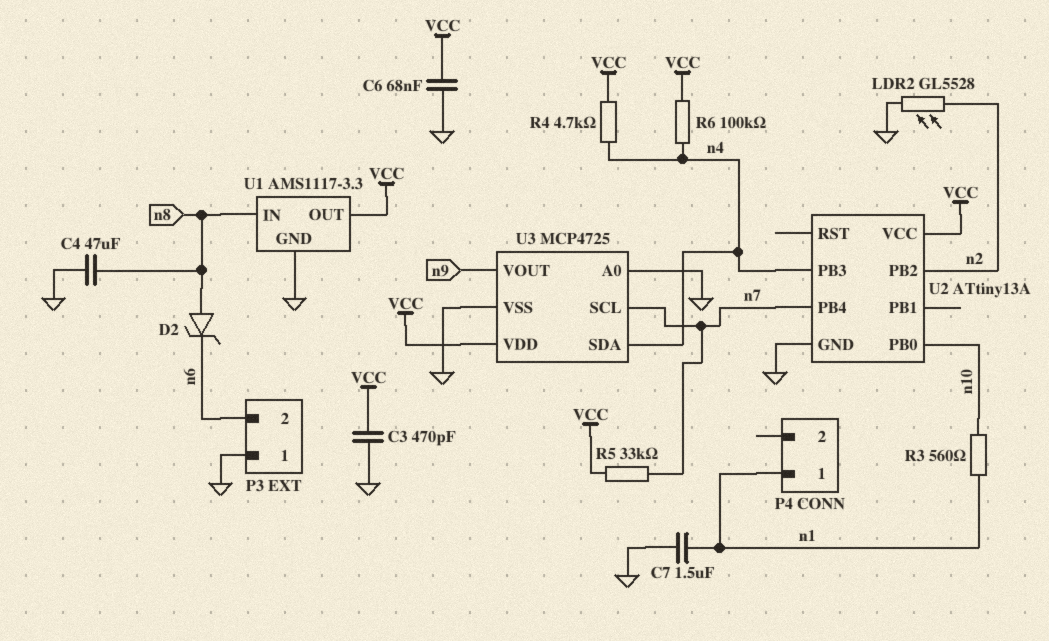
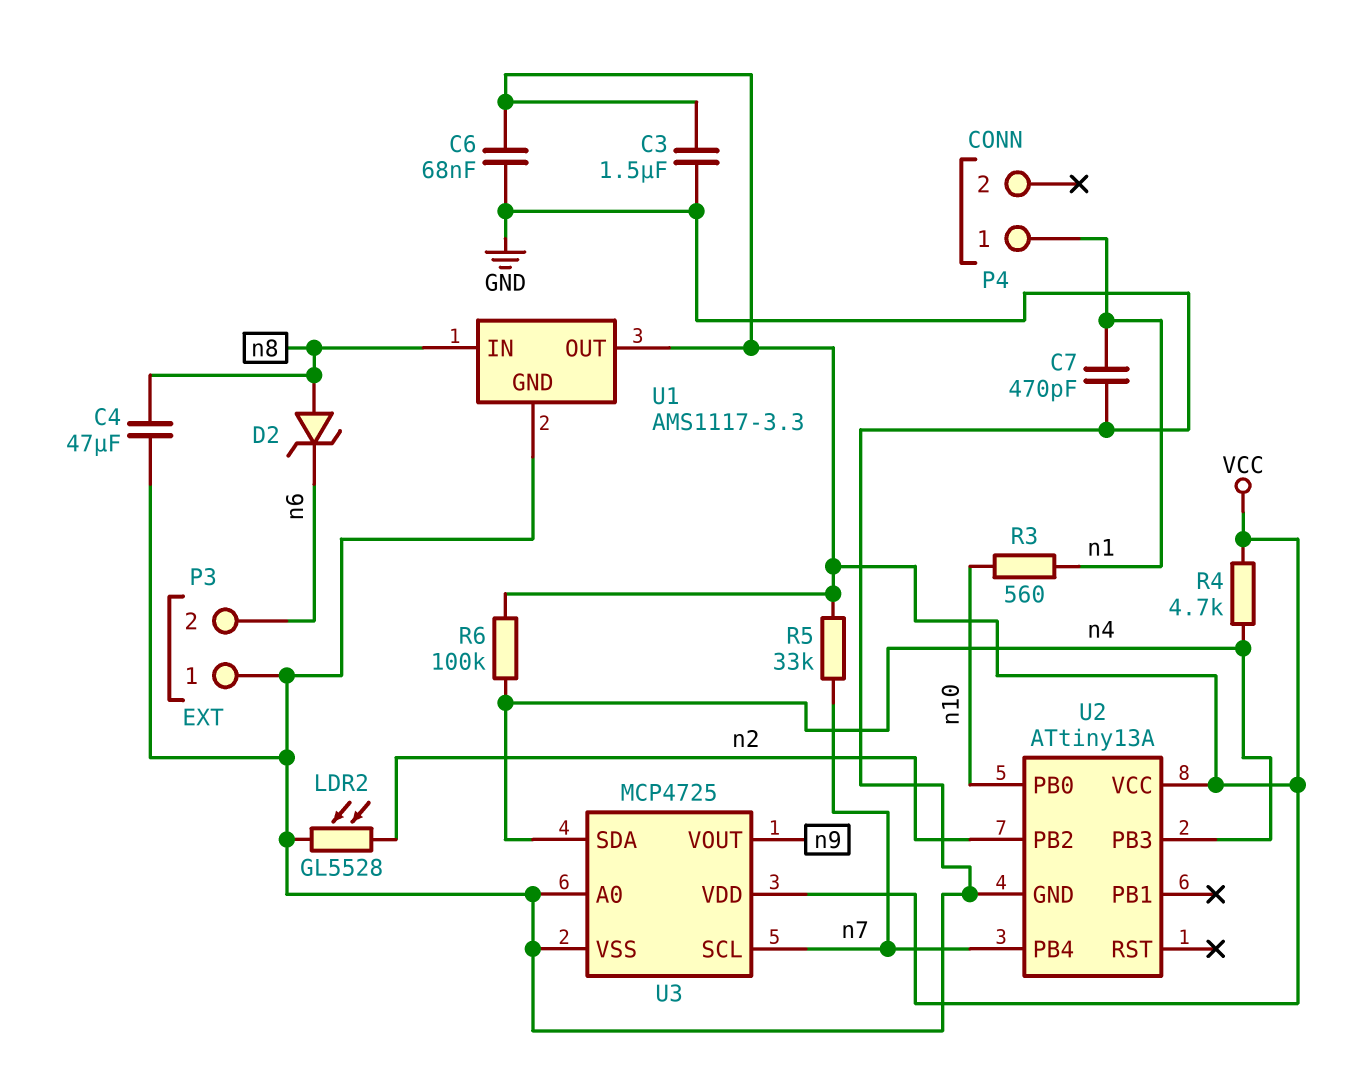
C3: 470pF (GND, VCC) -> 1.5uF (GND, VCC)
C7: 1.5uF (GND, n1) -> 470pF (GND, n1)

